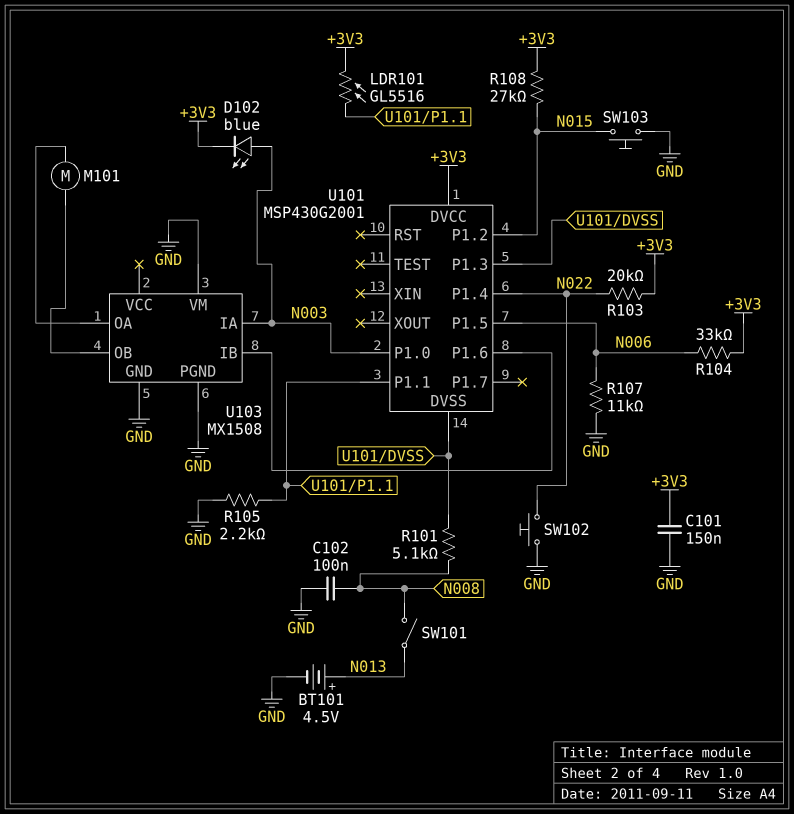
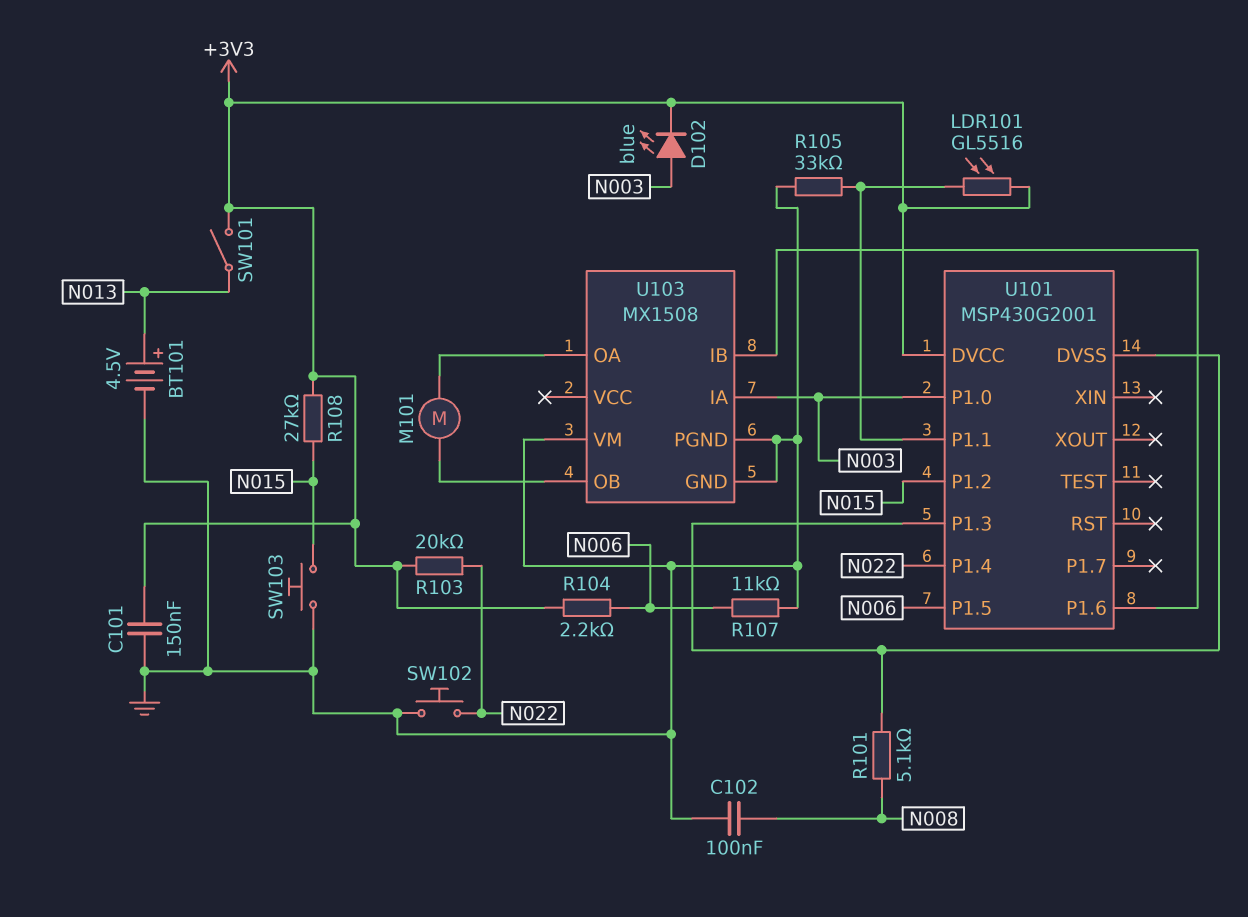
R104: 33k (+3V3, N006) -> 2.2k (+3V3, N006)
R105: 2.2k (GND, U101/P1.1) -> 33k (GND, U101/P1.1)
SW101: switch (N008, N013) -> switch (+3V3, N013)

